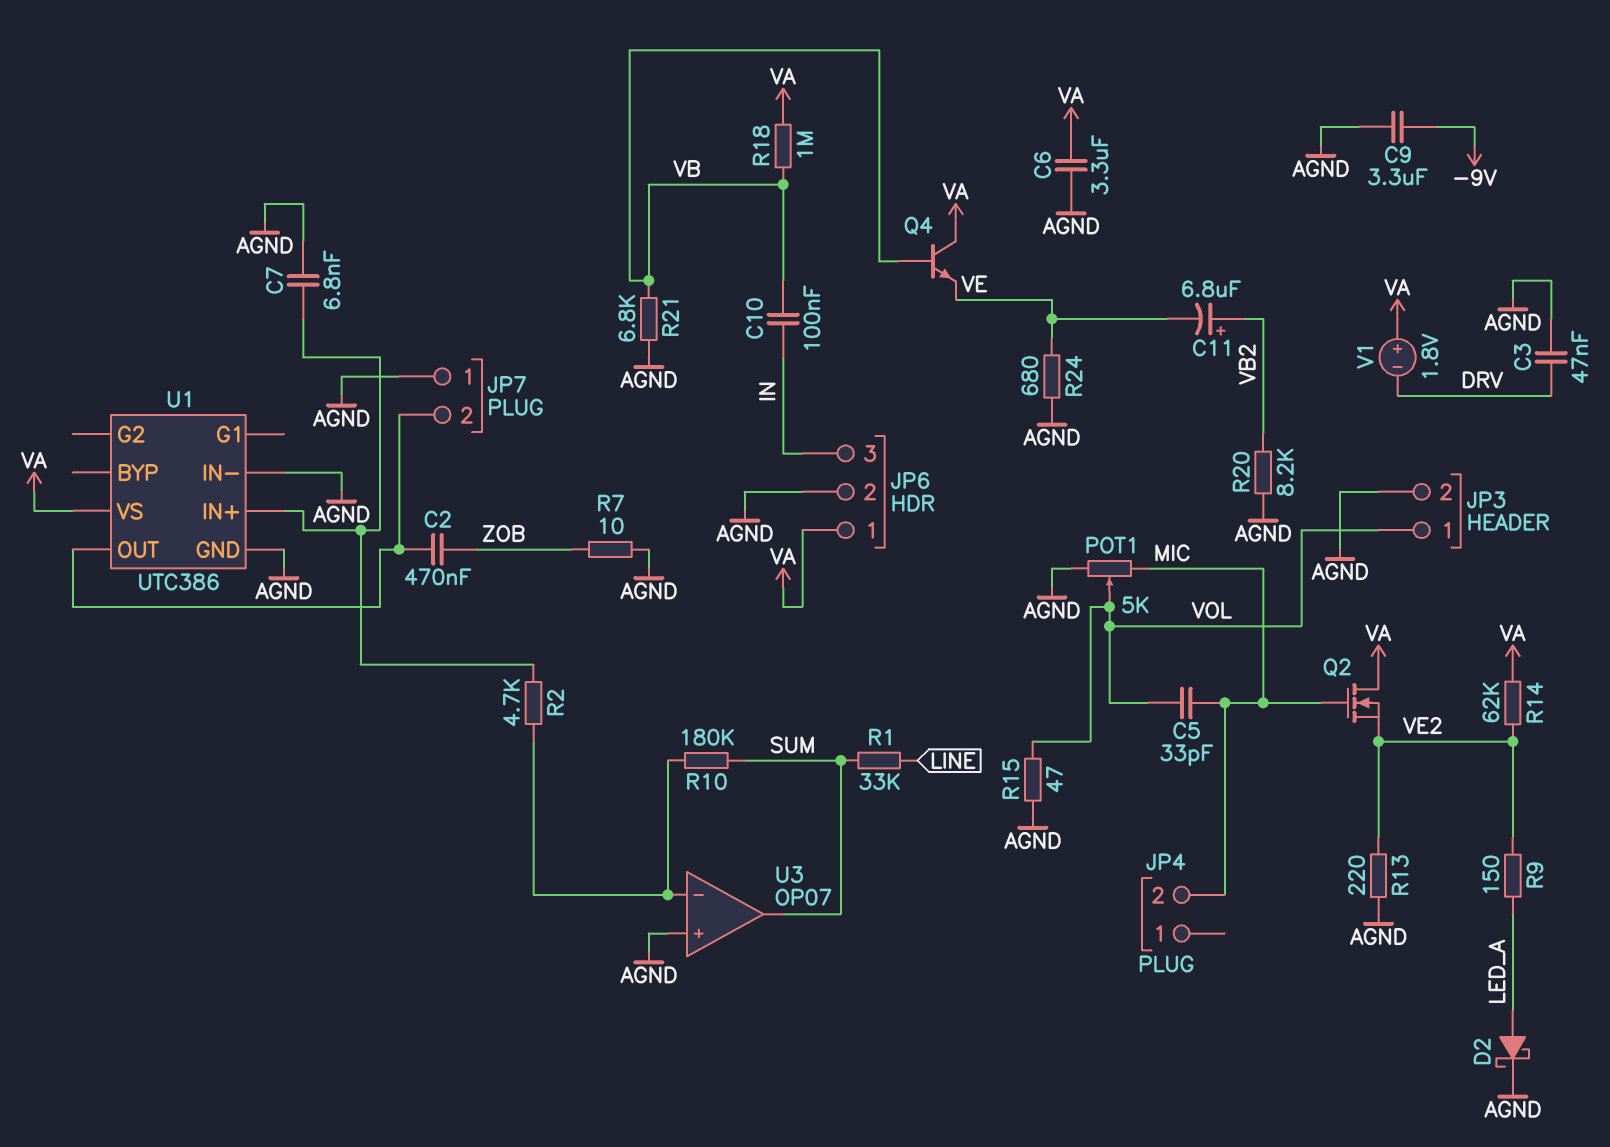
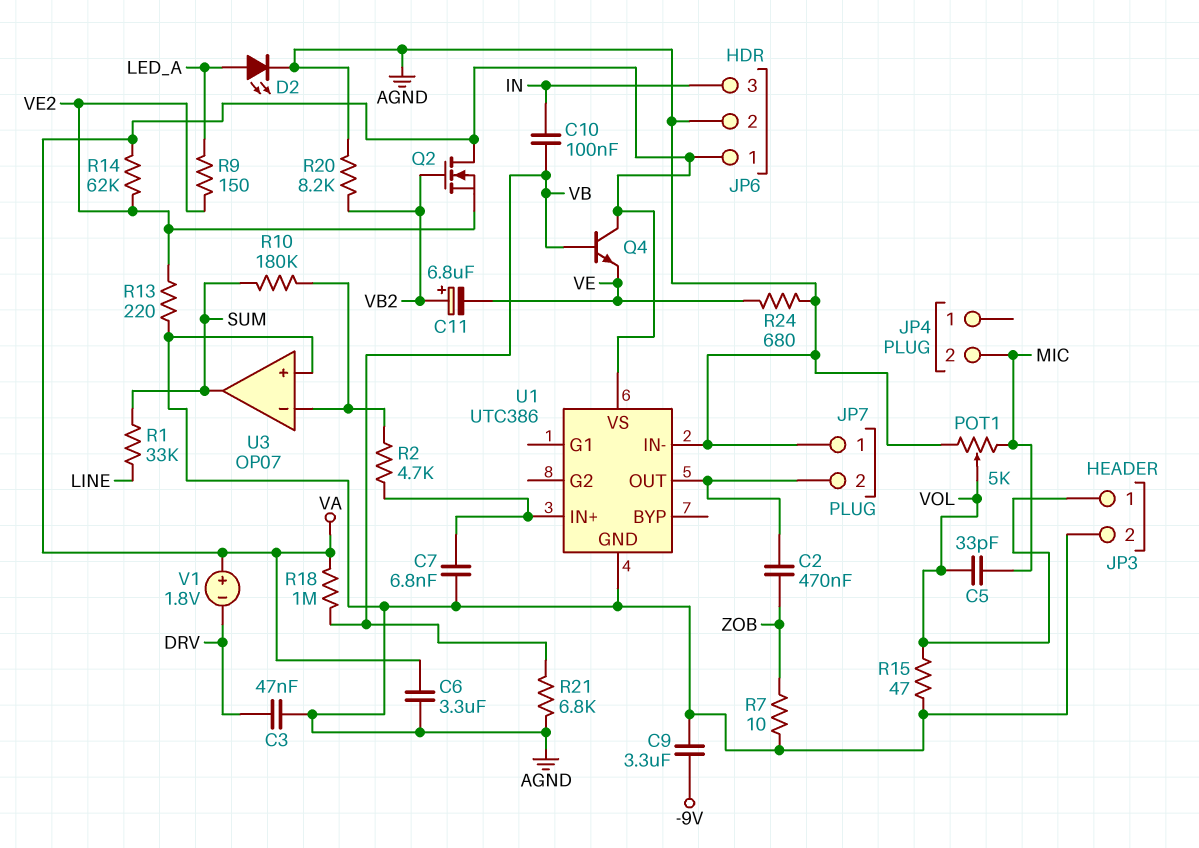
D2: schottky (A LED_A, K AGND) -> LED (A LED_A, K AGND)
Q2: NMOS (G MIC, D VA, S VE2) -> NMOS (G VB2, D VA, S VE2)

